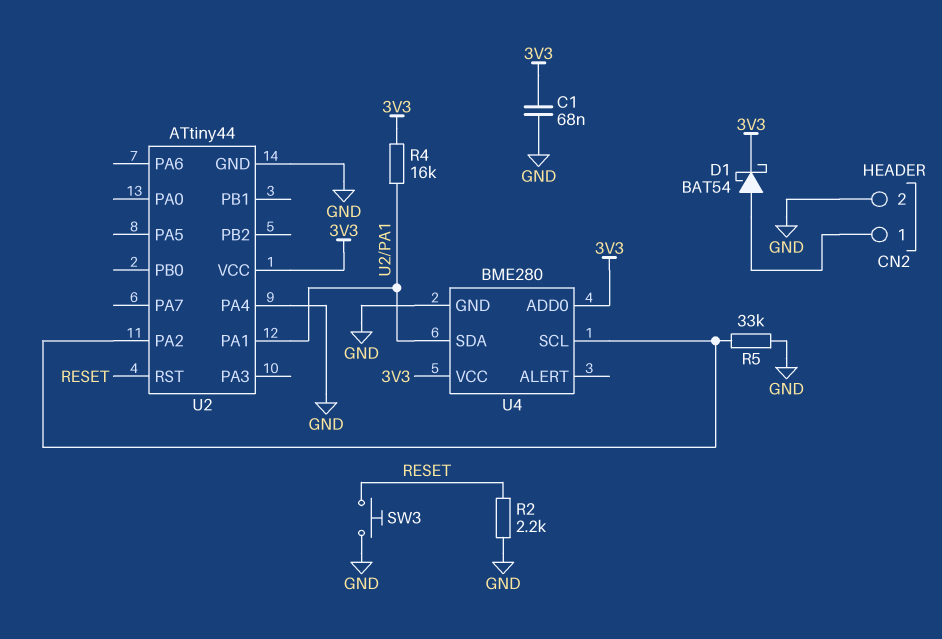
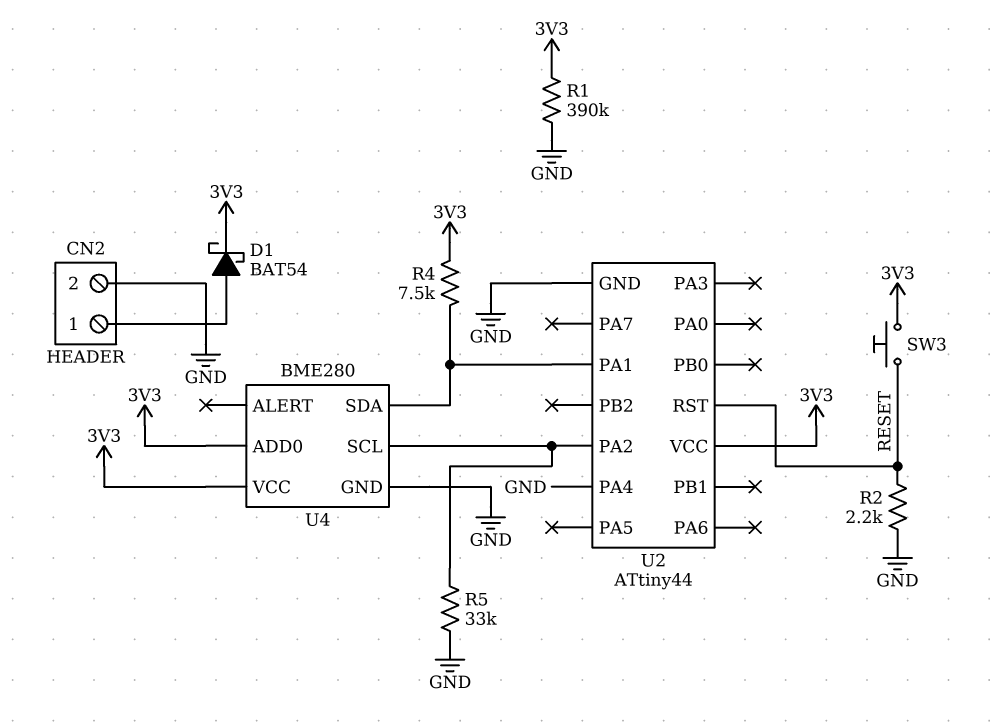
C1: 68nF (3V3, GND) -> none
R1: none -> 390k (3V3, GND)
R4: 16k (3V3, U2/PA1) -> 7.5k (3V3, U2/PA1)
SW3: button (GND, RESET) -> button (3V3, RESET)

